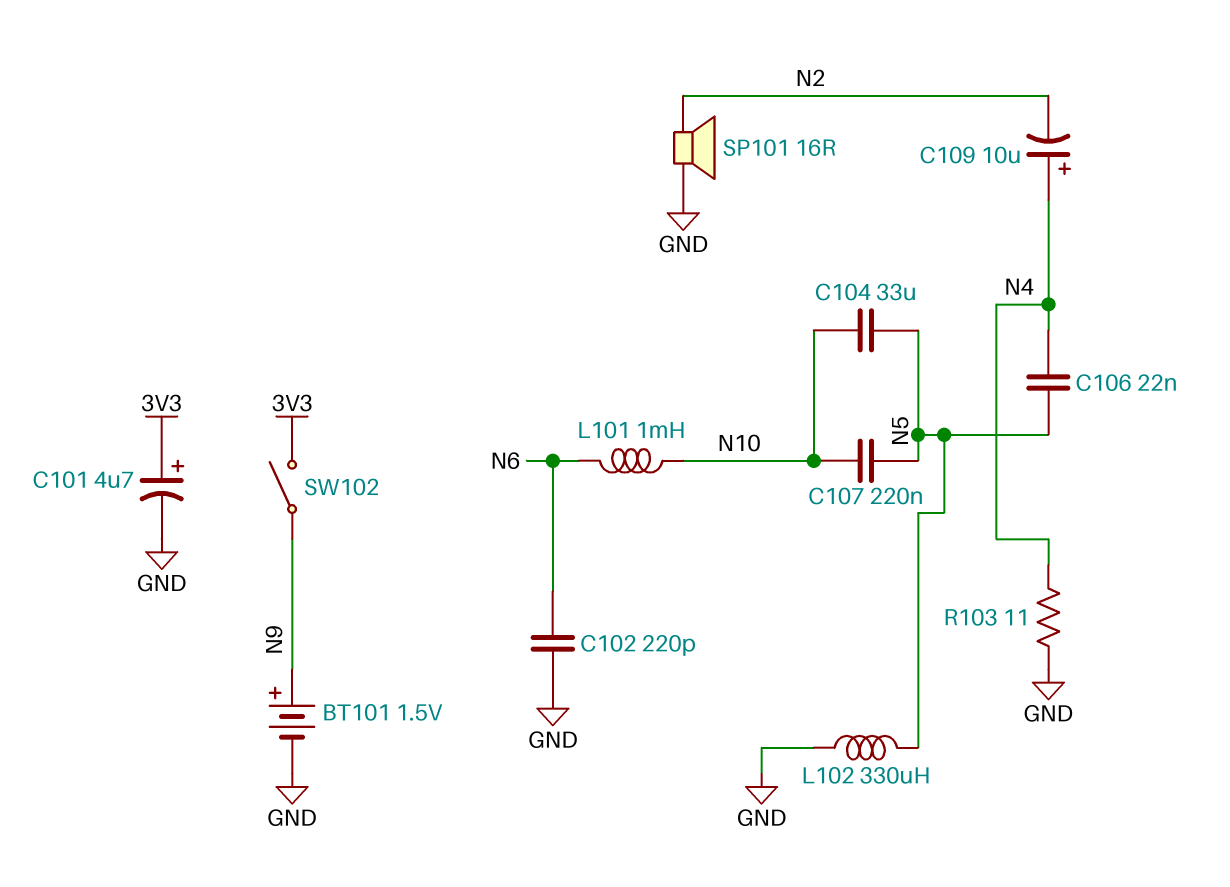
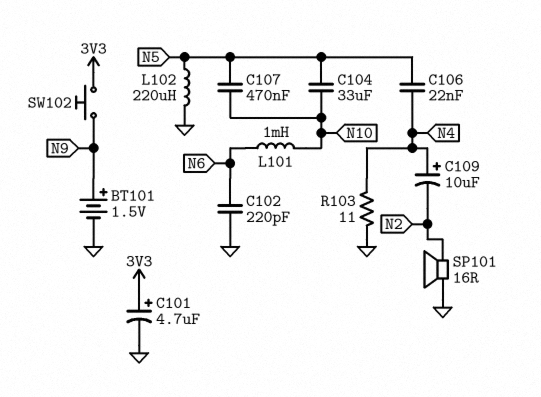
C107: 220nF (N5, N10) -> 470nF (N5, N10)
L102: 330uH (GND, N5) -> 220uH (GND, N5)
SW102: switch (3V3, N9) -> button (3V3, N9)

